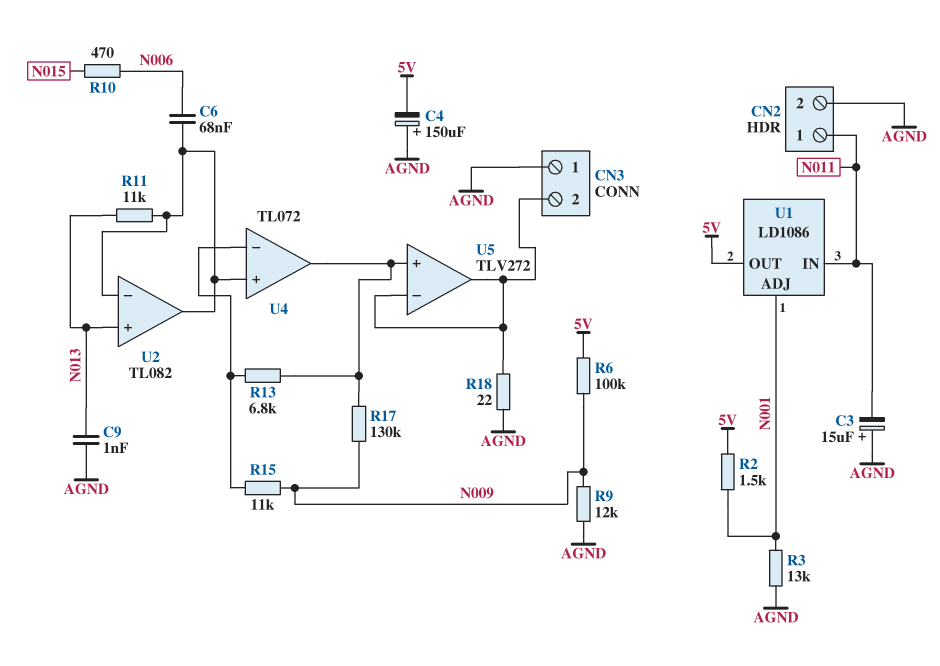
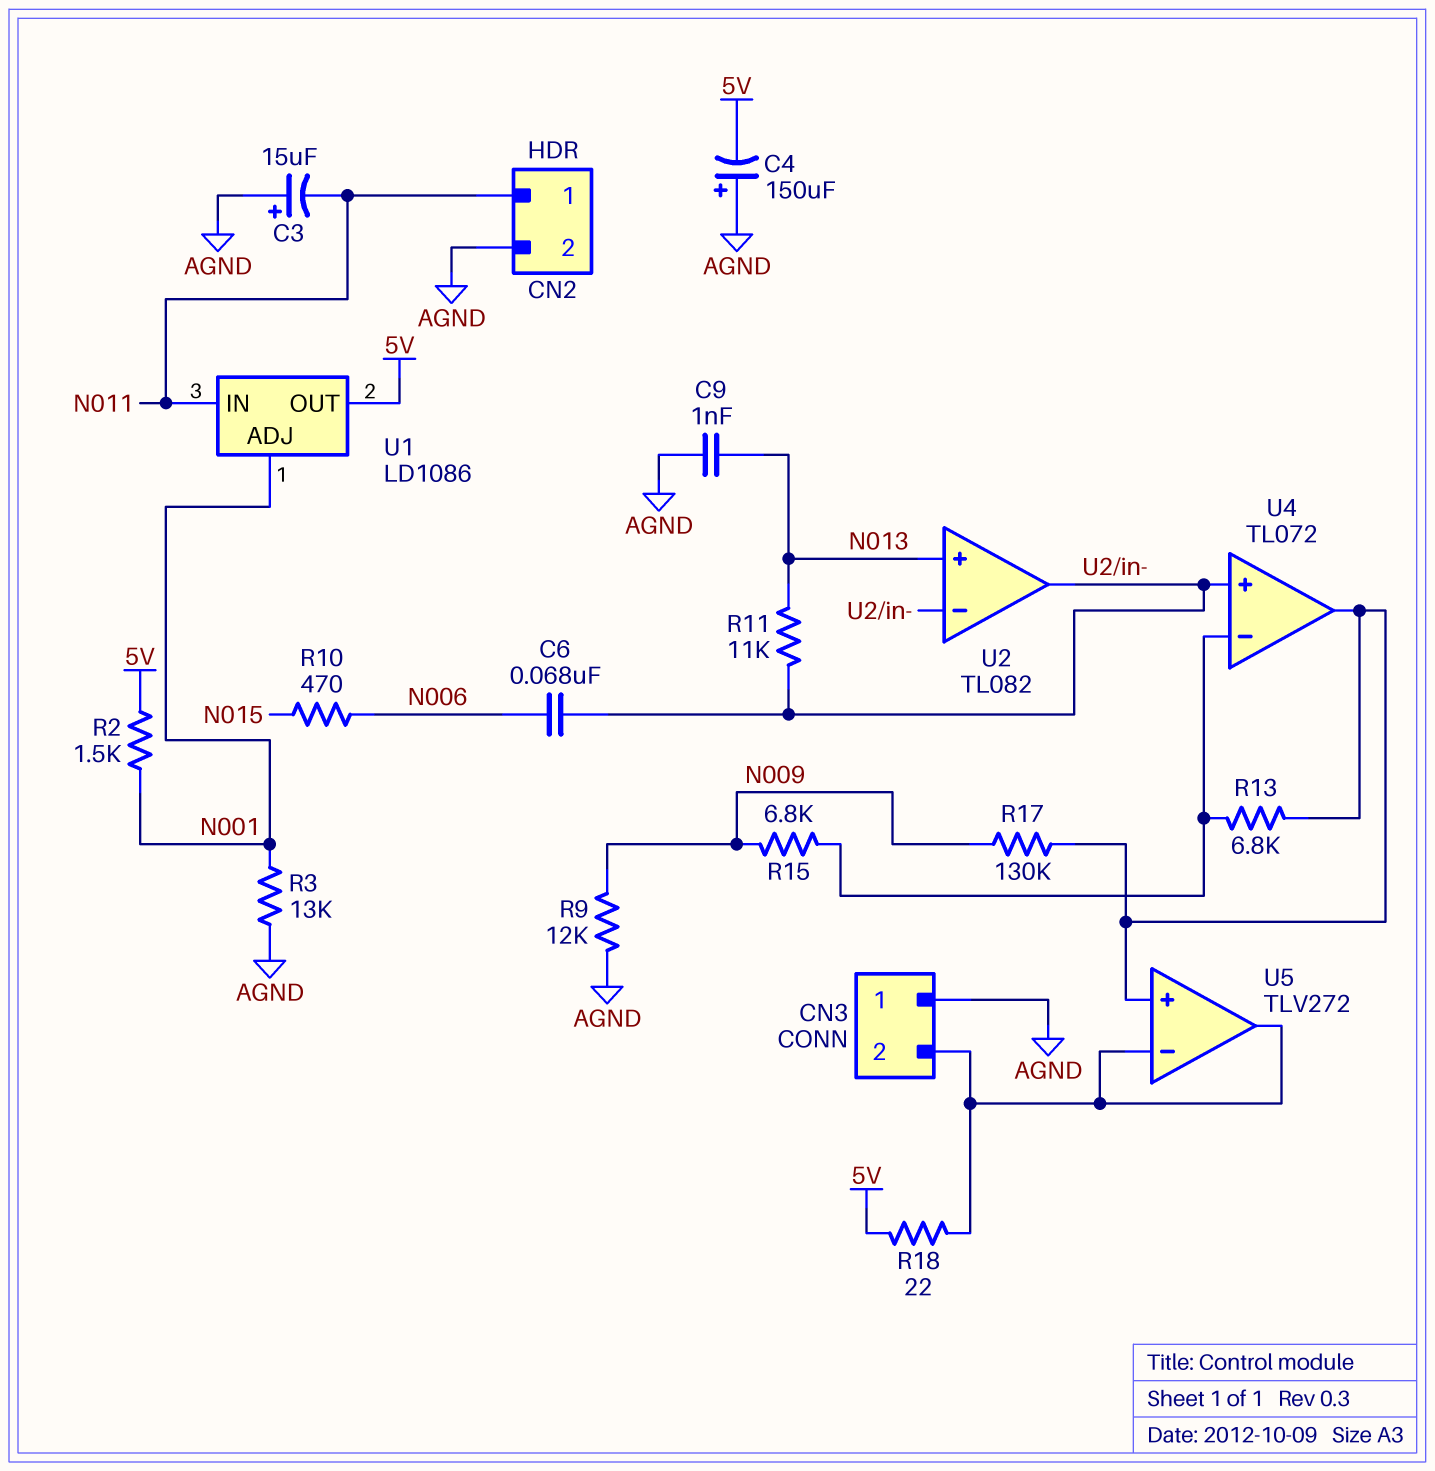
R6: 100k (5V, N009) -> none
R15: 11k (N009, U4/in-) -> 6.8k (N009, U4/in-)
R18: 22 (AGND, CN3/2) -> 22 (5V, CN3/2)

